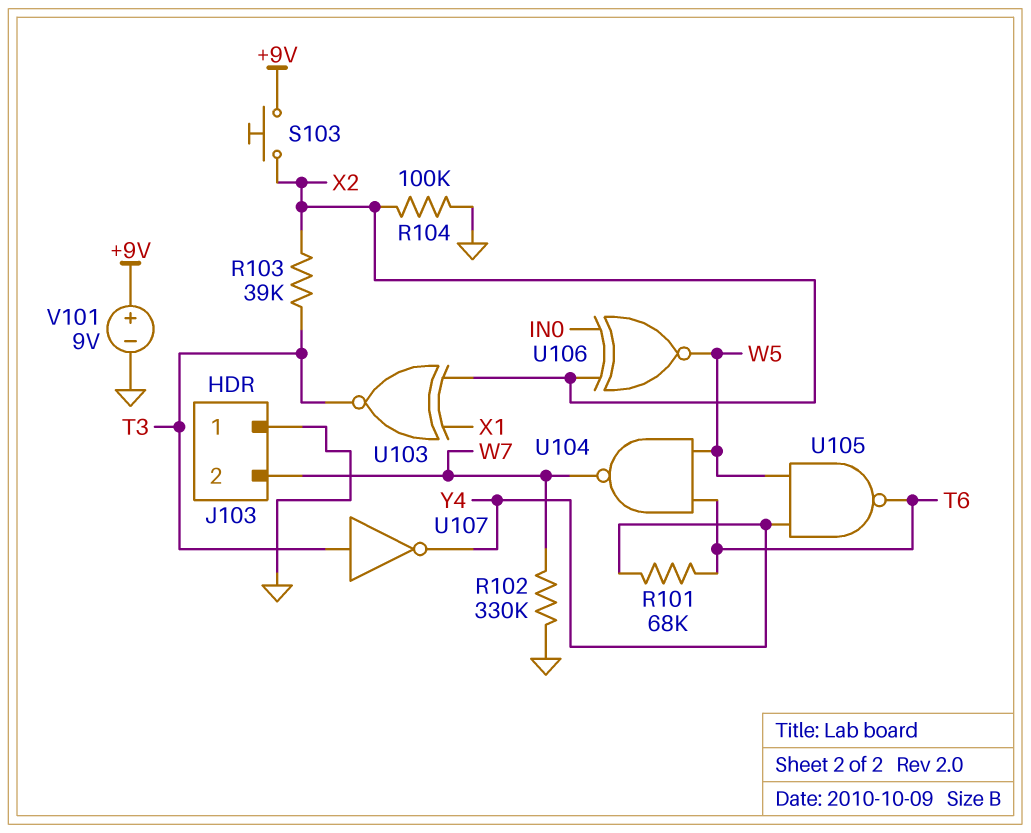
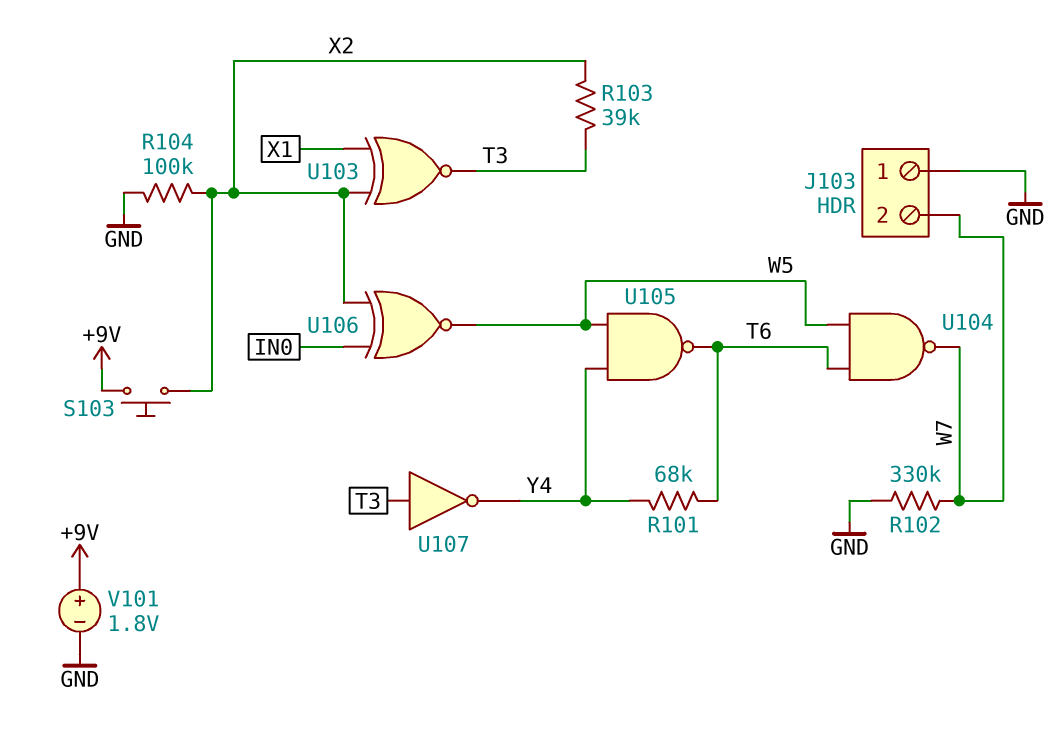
V101: 9V (plus +9V, minus GND) -> 1.8V (plus +9V, minus GND)

